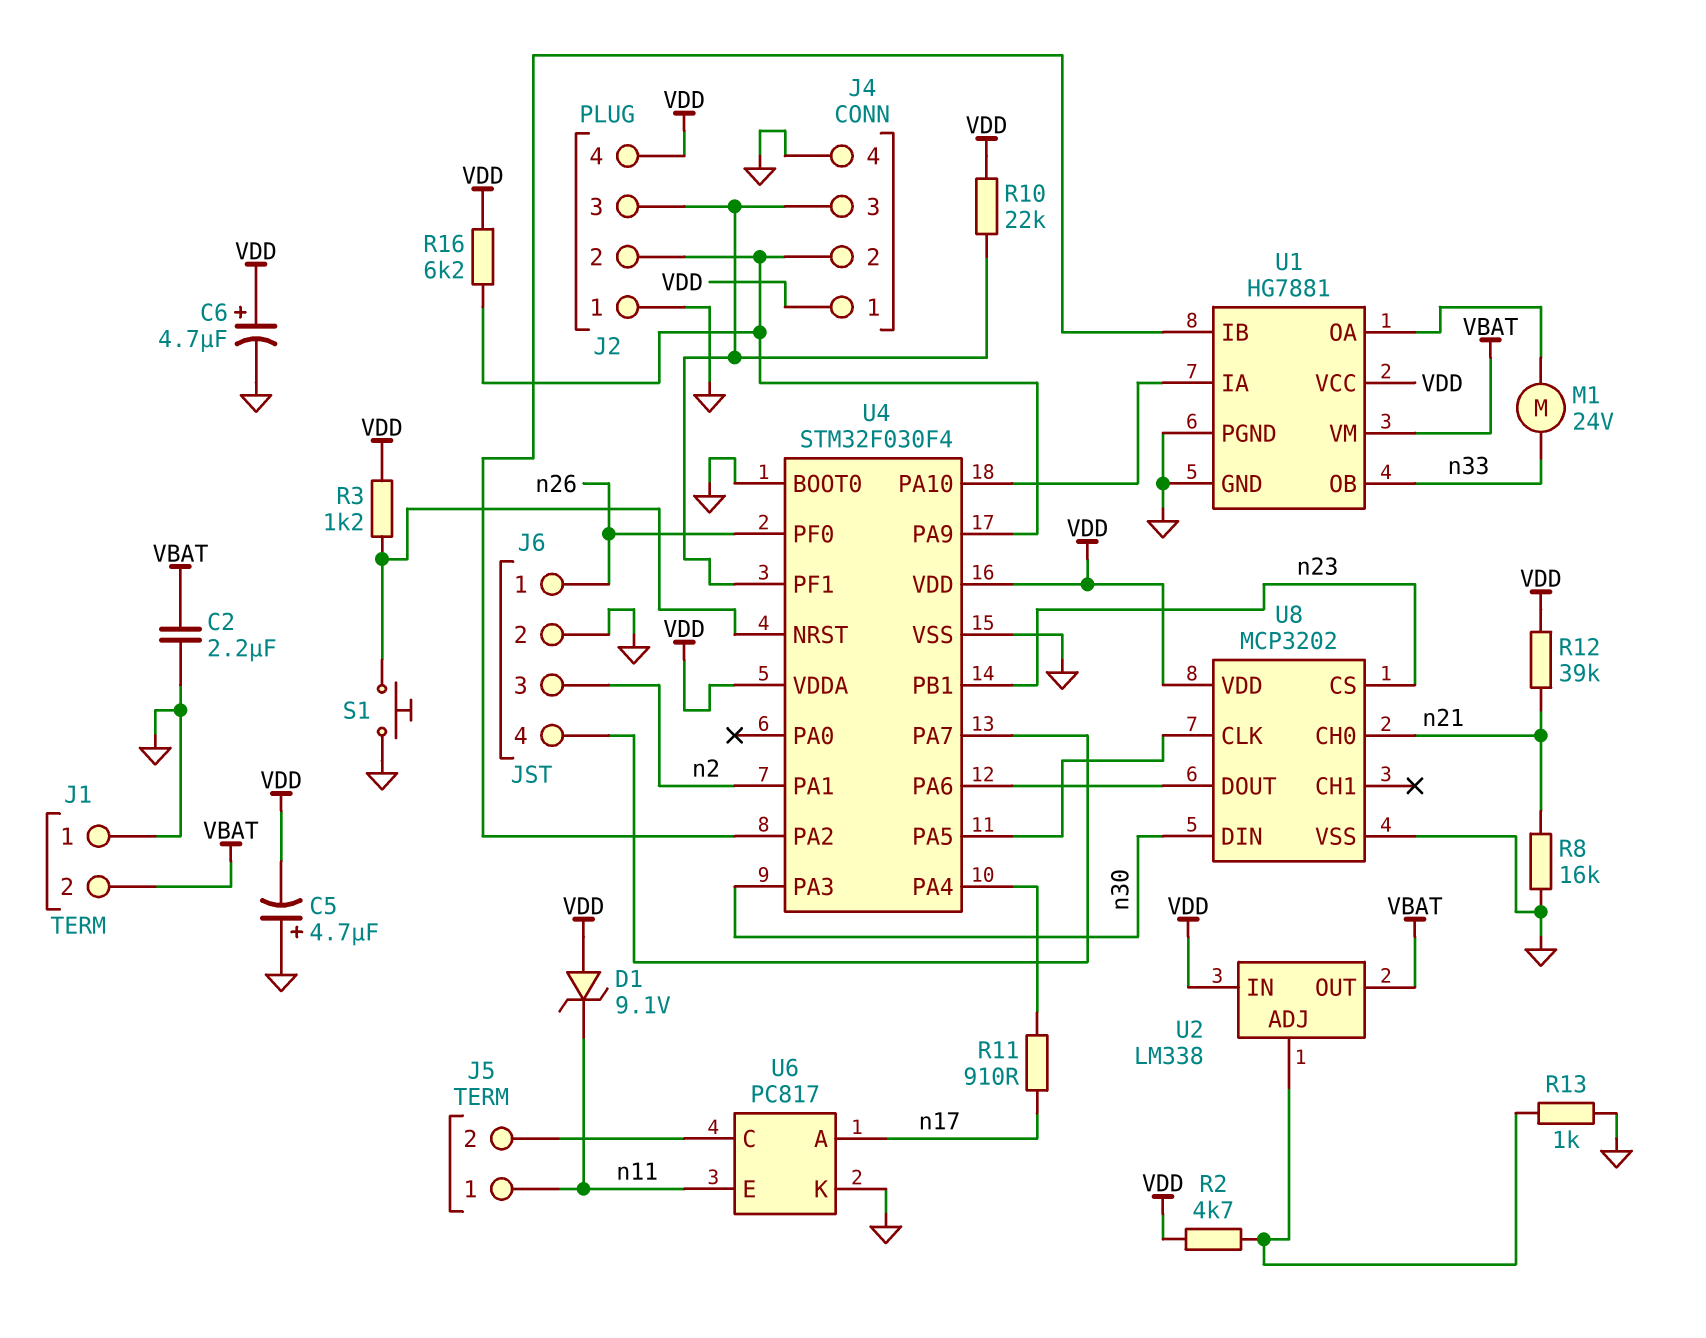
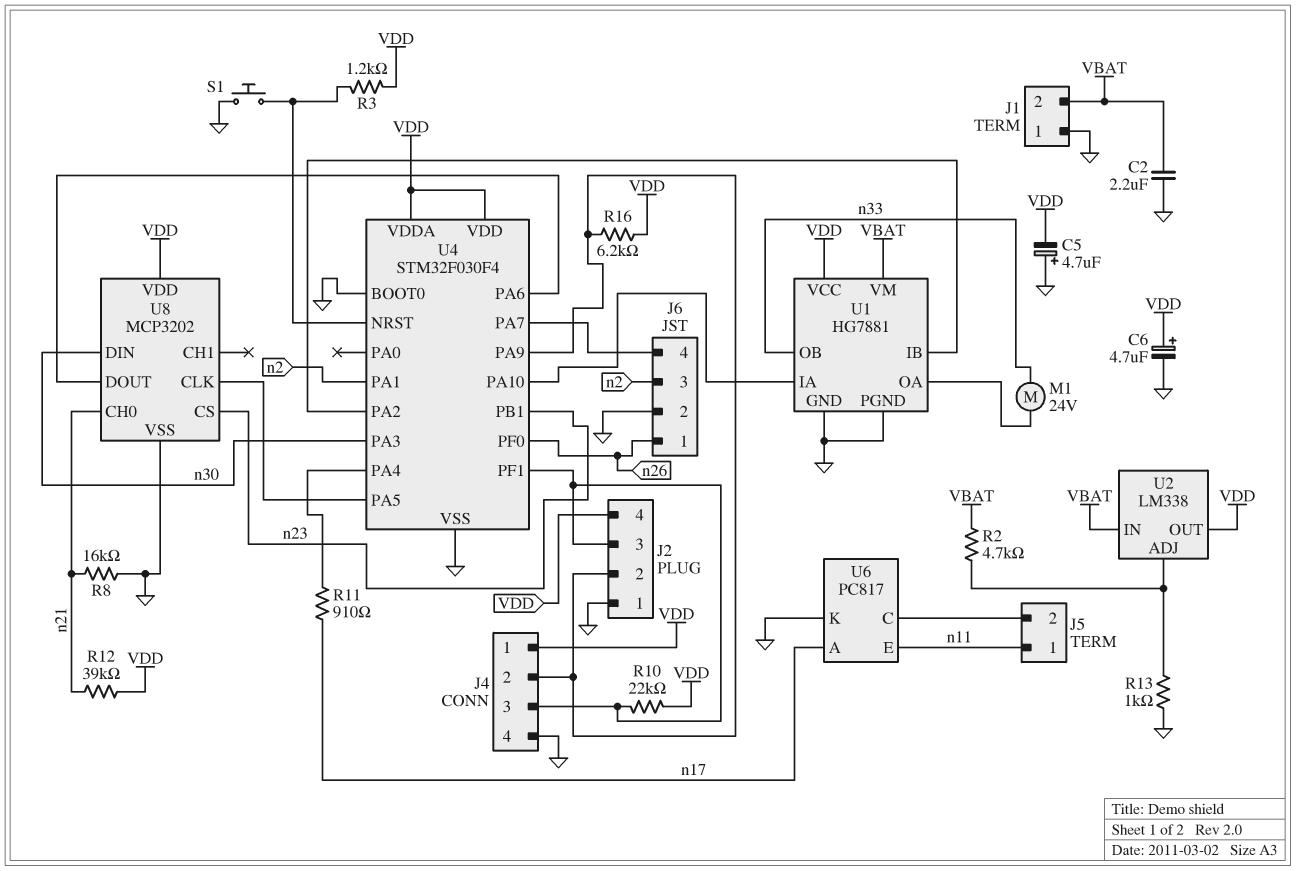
D1: zener 9.1V (A VDD, K n11) -> none
R2: 4.7k (U2/ADJ, VDD) -> 4.7k (U2/ADJ, VBAT)
U2 pin IN: VDD -> VBAT
U2 pin OUT: VBAT -> VDD

